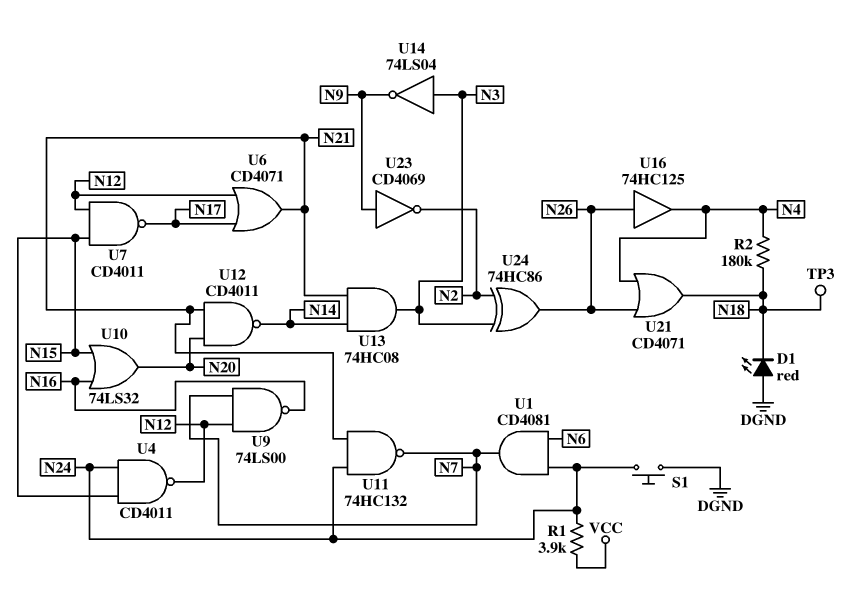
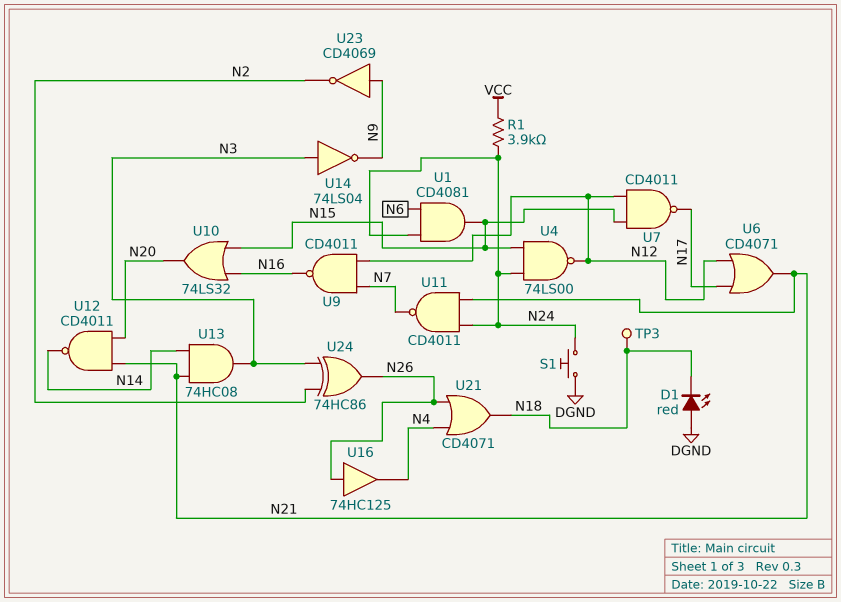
R2: 180k (N4, N18) -> none
U1: AND CD4081 (in N6, in N24, out N7) -> AND CD4081 (in N6, in N24, out N15)
U4: NAND CD4011 (in N15, in N24, out N12) -> NAND 74LS00 (in N15, in N24, out N12)
U9: NAND 74LS00 (in N7, in N12, out N16) -> NAND CD4011 (in N7, in N12, out N16)
U11: NAND 74HC132 (in N21, in N24, out N7) -> NAND CD4011 (in N21, in N24, out N7)

